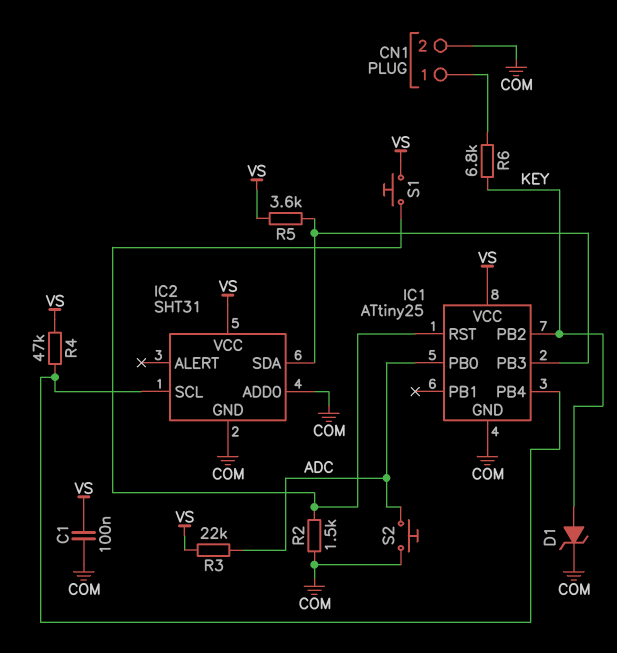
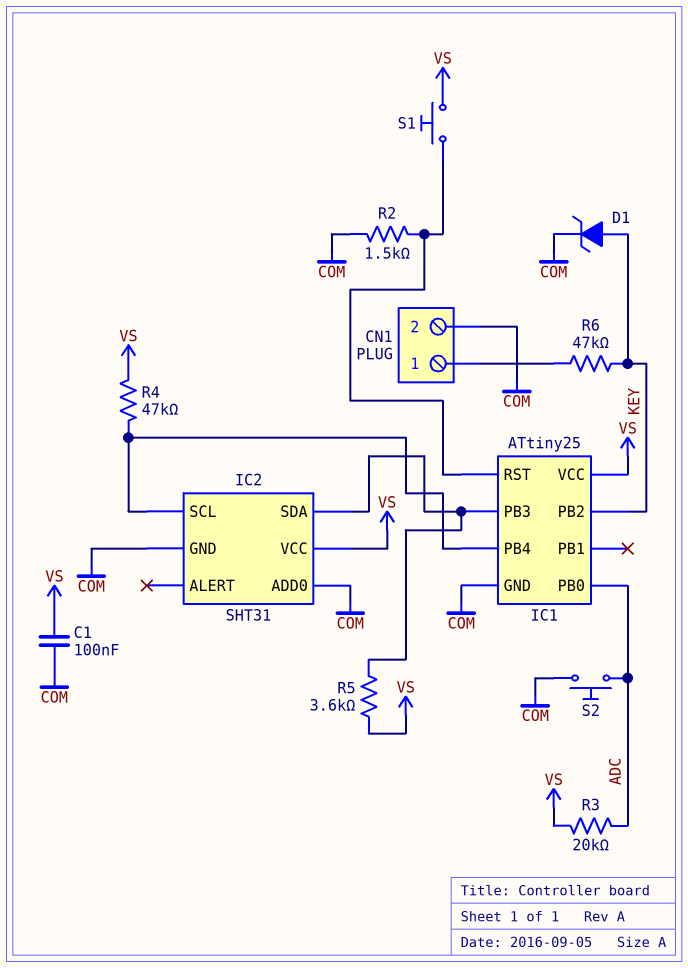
R3: 22k (ADC, VS) -> 20k (ADC, VS)
R6: 6.8k (CN1/1, KEY) -> 47k (CN1/1, KEY)

